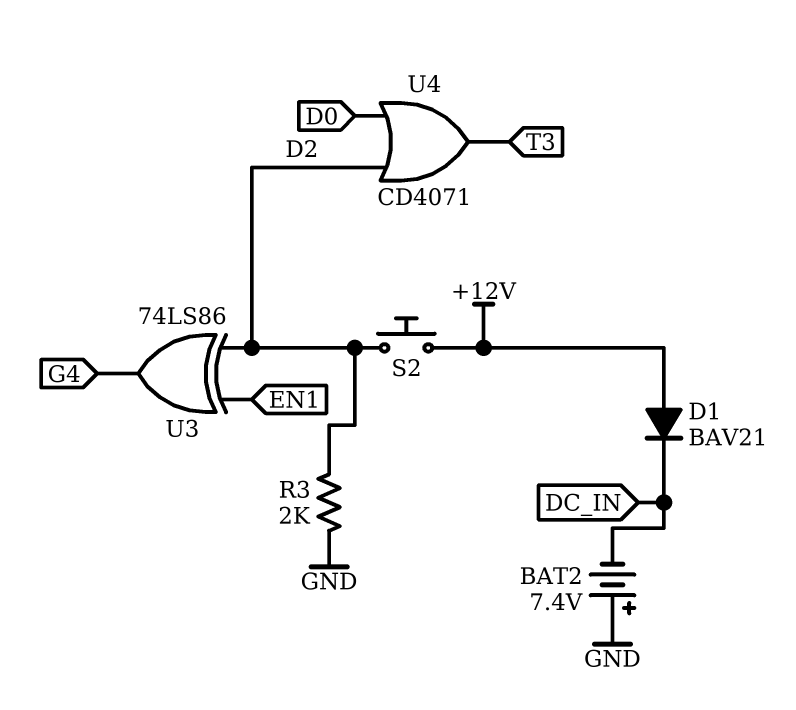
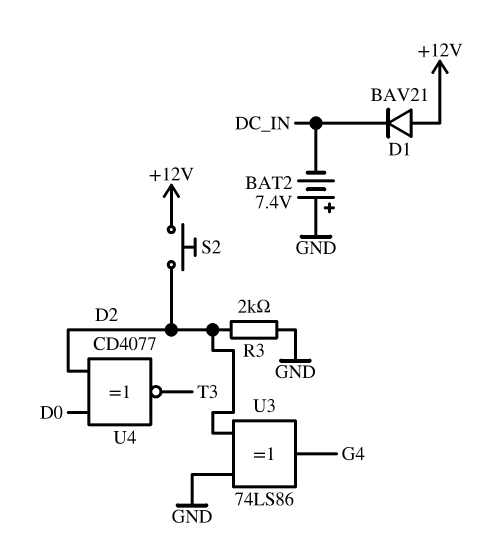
U3: XOR 74LS86 (in D2, in EN1, out G4) -> XOR 74LS86 (in D2, in GND, out G4)
U4: OR CD4071 (in D0, in D2, out T3) -> XNOR CD4077 (in D0, in D2, out T3)

